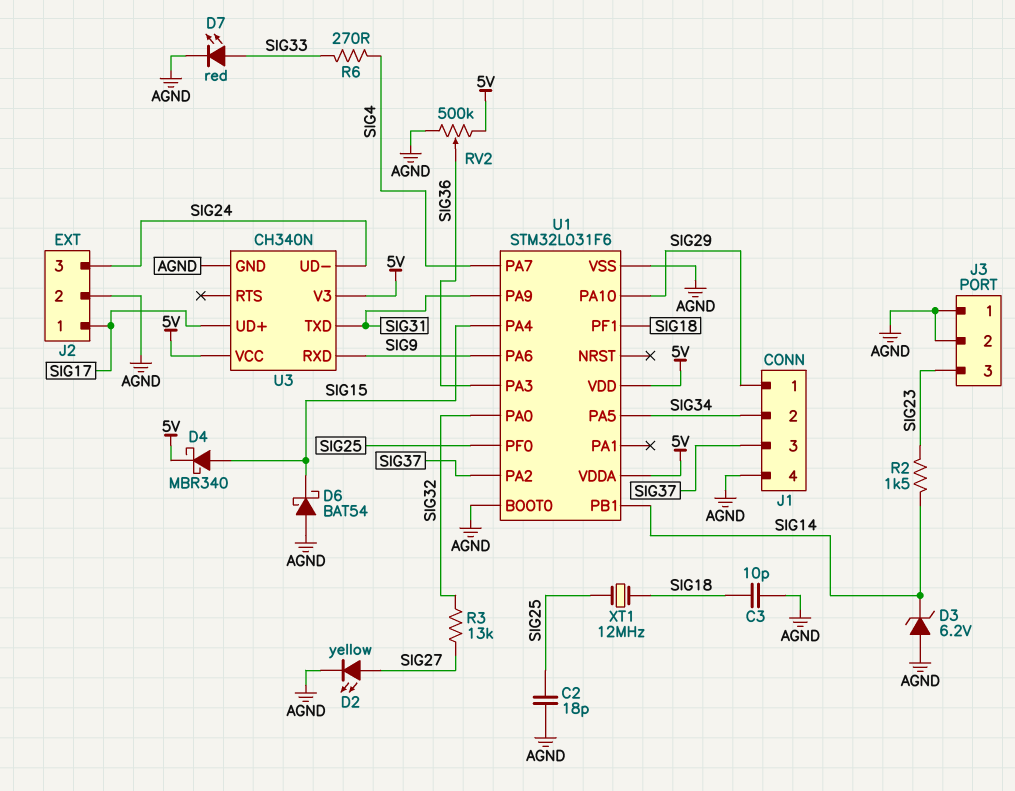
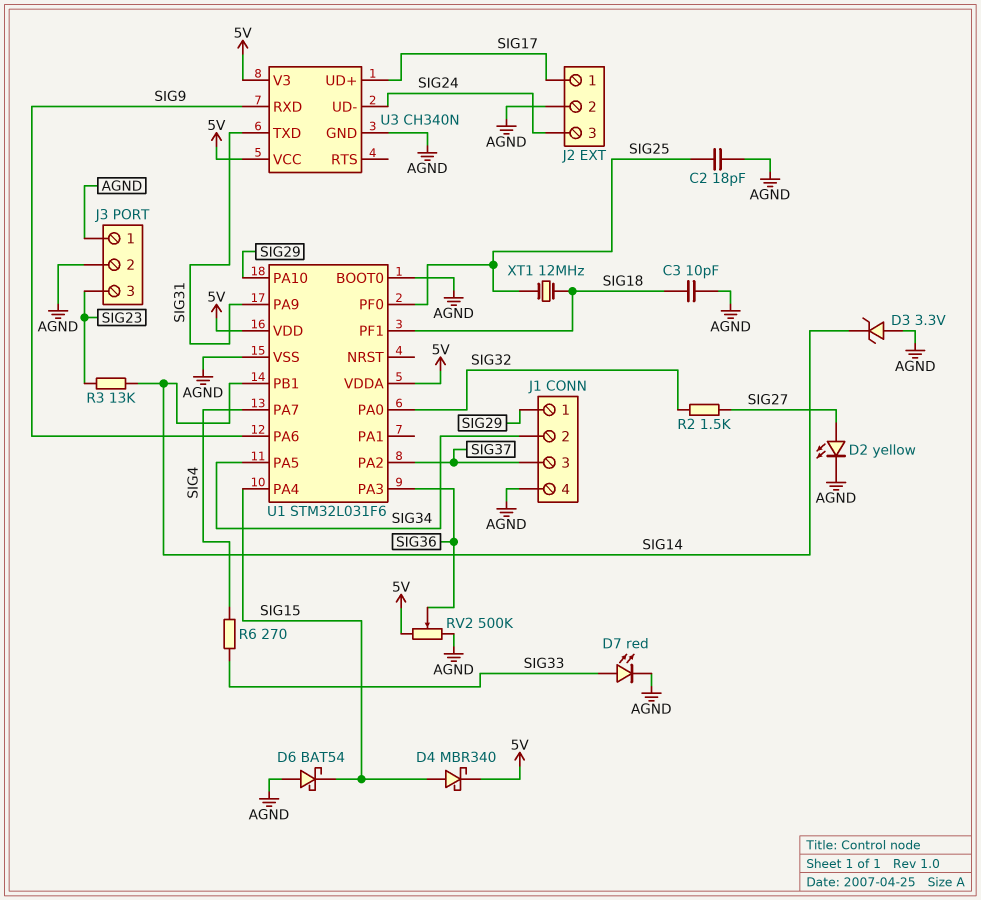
D3: zener 6.2V (A AGND, K SIG14) -> zener 3.3V (A AGND, K SIG14)
R2: 1.5k (SIG14, SIG23) -> 1.5k (SIG27, SIG32)
R3: 13k (SIG27, SIG32) -> 13k (SIG14, SIG23)

